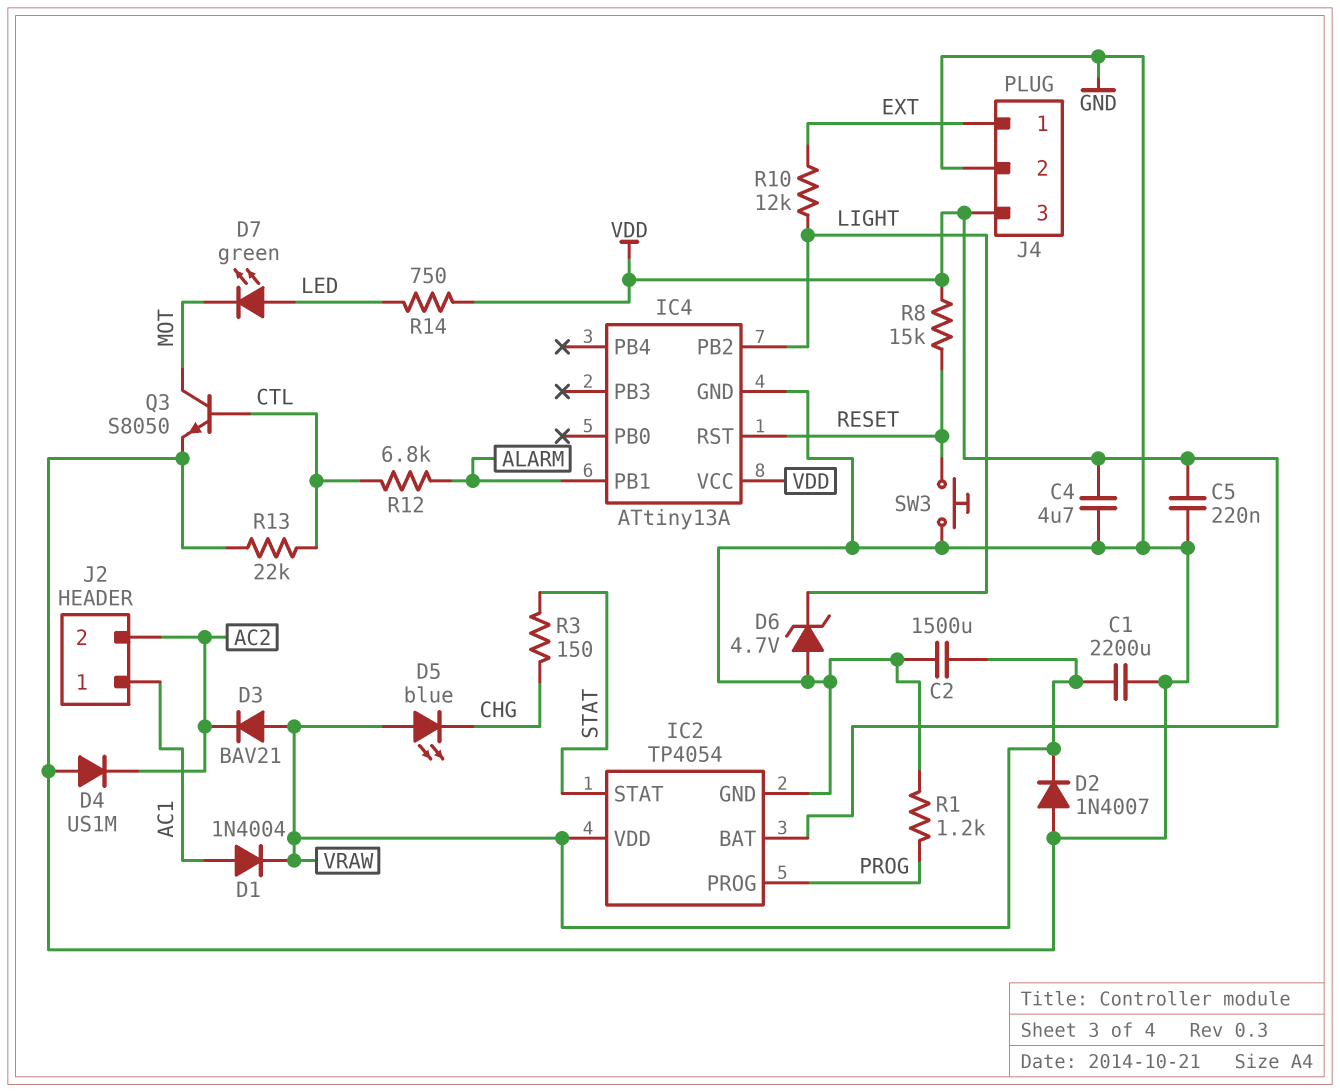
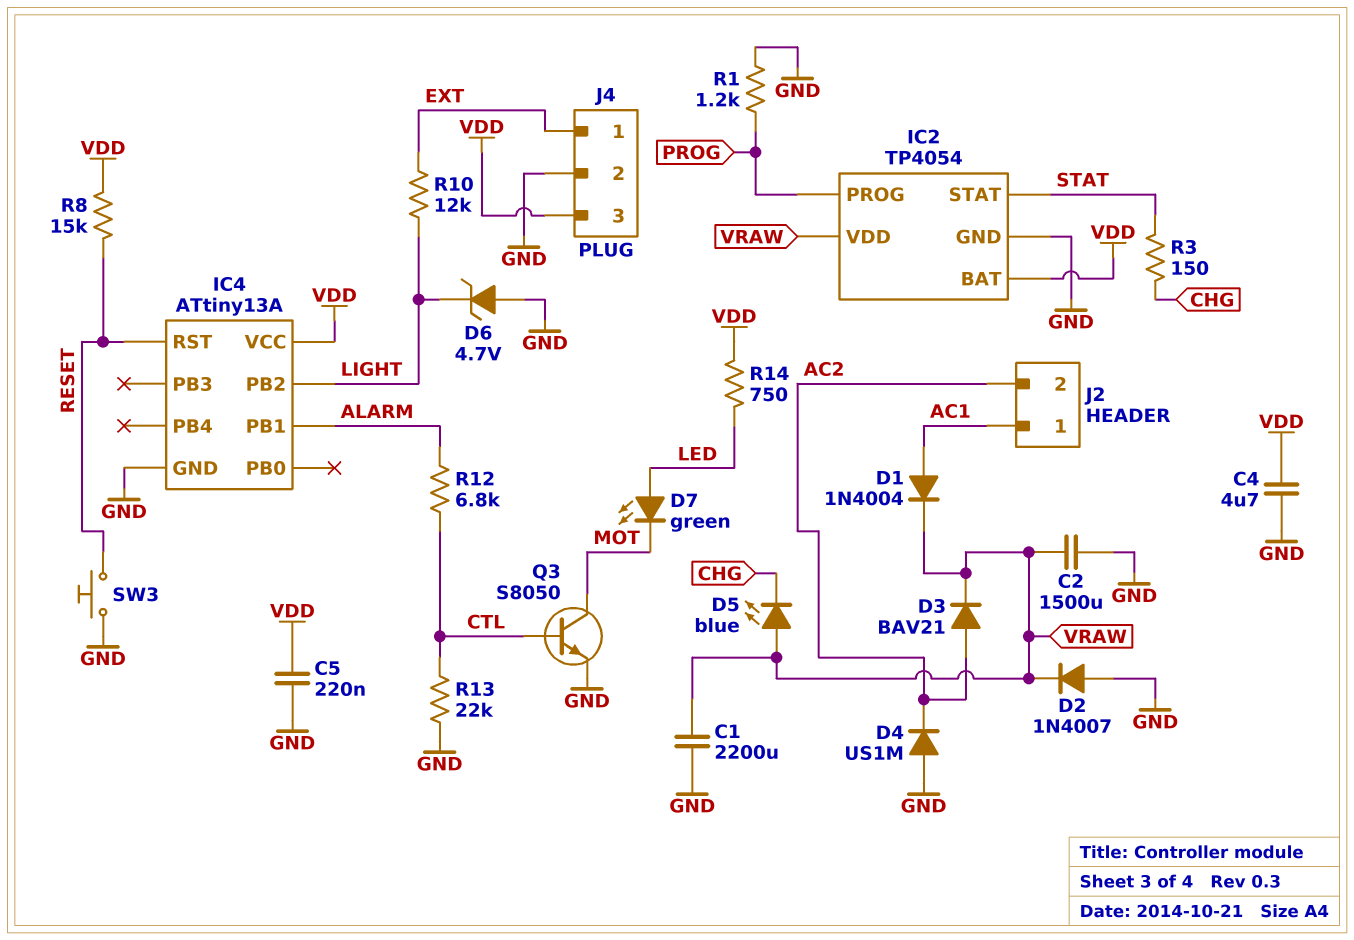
D3: diode BAV21 (A VRAW, K AC2) -> diode BAV21 (A AC2, K VRAW)

